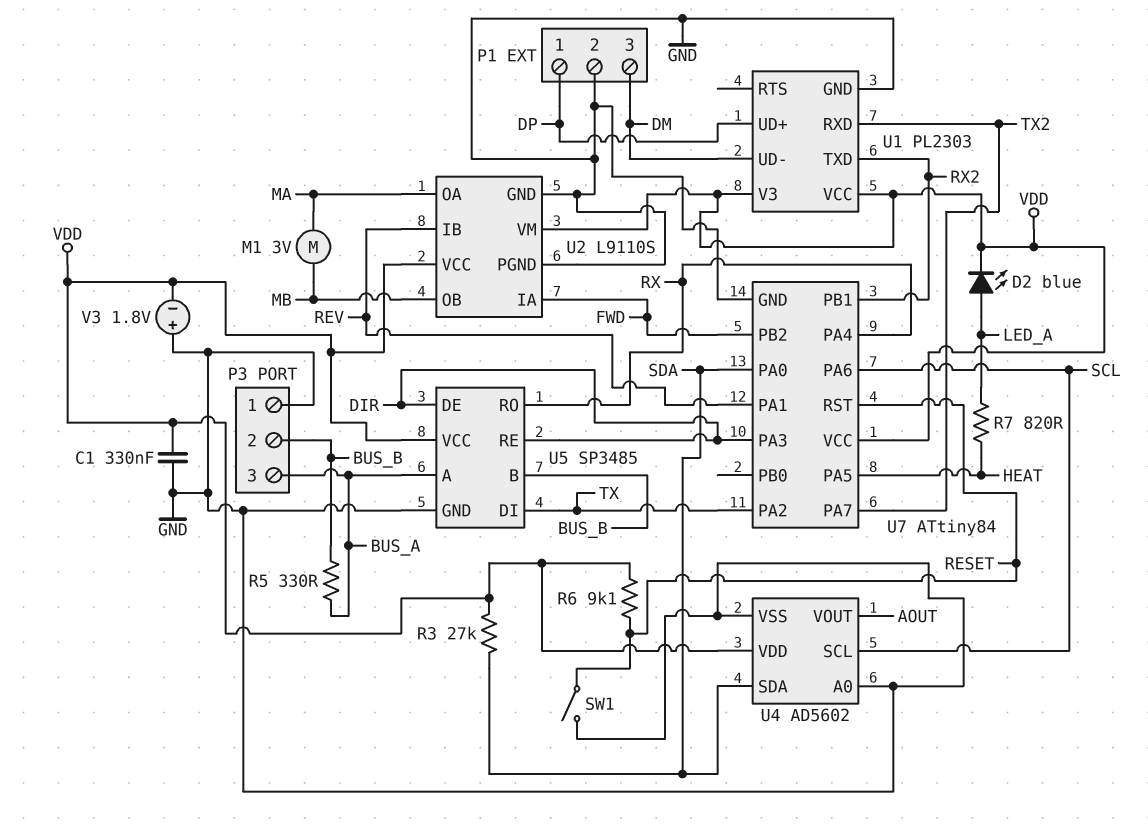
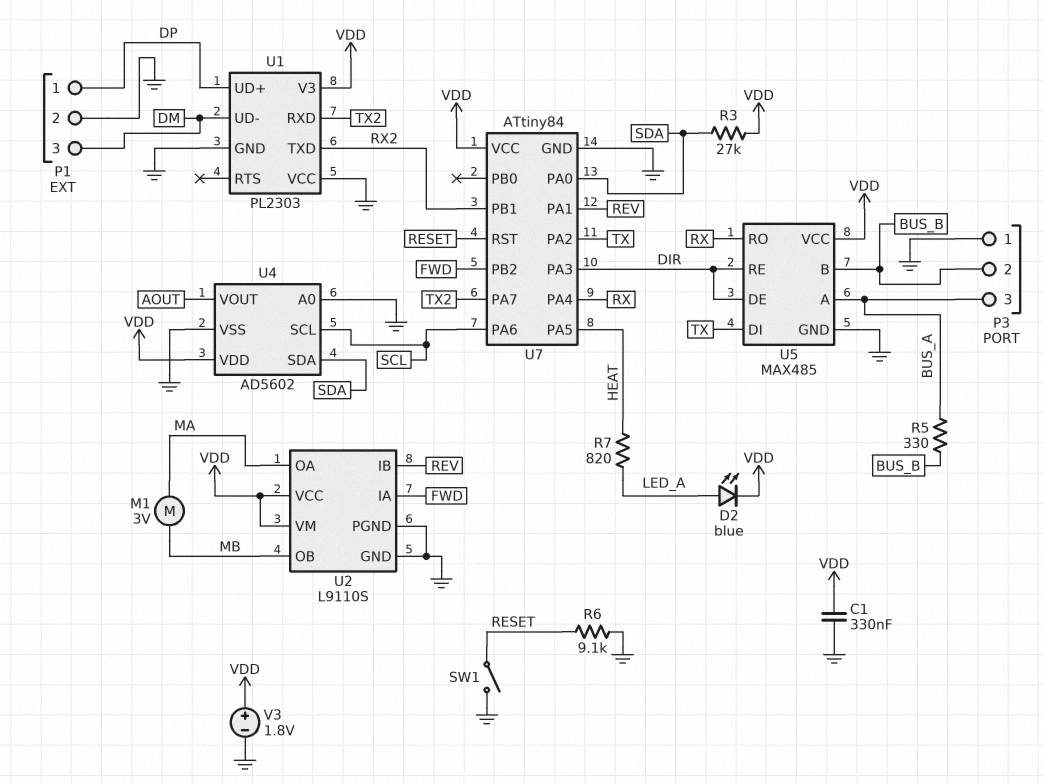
R6: 9.1k (RESET, VDD) -> 9.1k (GND, RESET)
U1 pin VCC: VDD -> GND
U5: SP3485 -> MAX485
V3: 1.8V (plus GND, minus VDD) -> 1.8V (plus VDD, minus GND)

